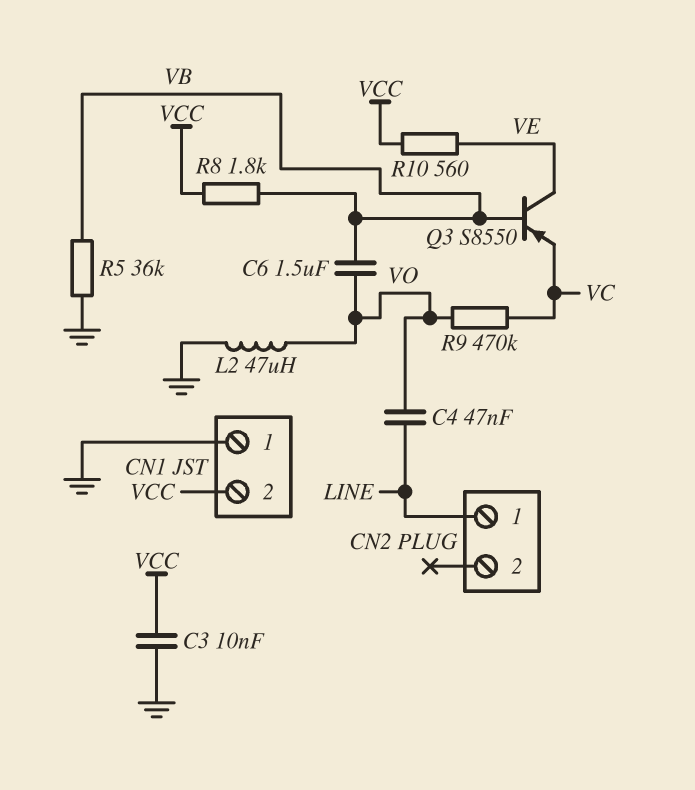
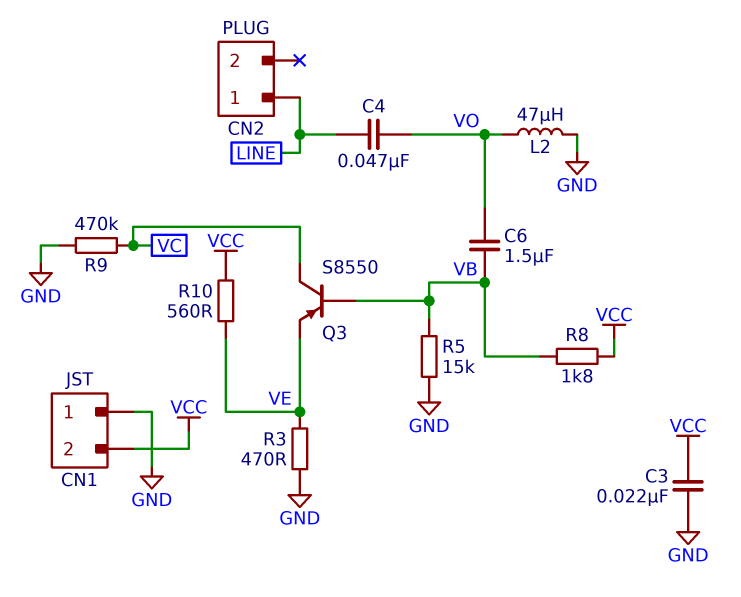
C3: 10nF (GND, VCC) -> 22nF (GND, VCC)
Q3: PNP S8550 (B VB, C VE, E VC) -> PNP S8550 (B VB, C VC, E VE)
R3: none -> 470 (GND, VE)
R5: 36k (GND, VB) -> 15k (GND, VB)
R9: 470k (VC, VO) -> 470k (GND, VC)

